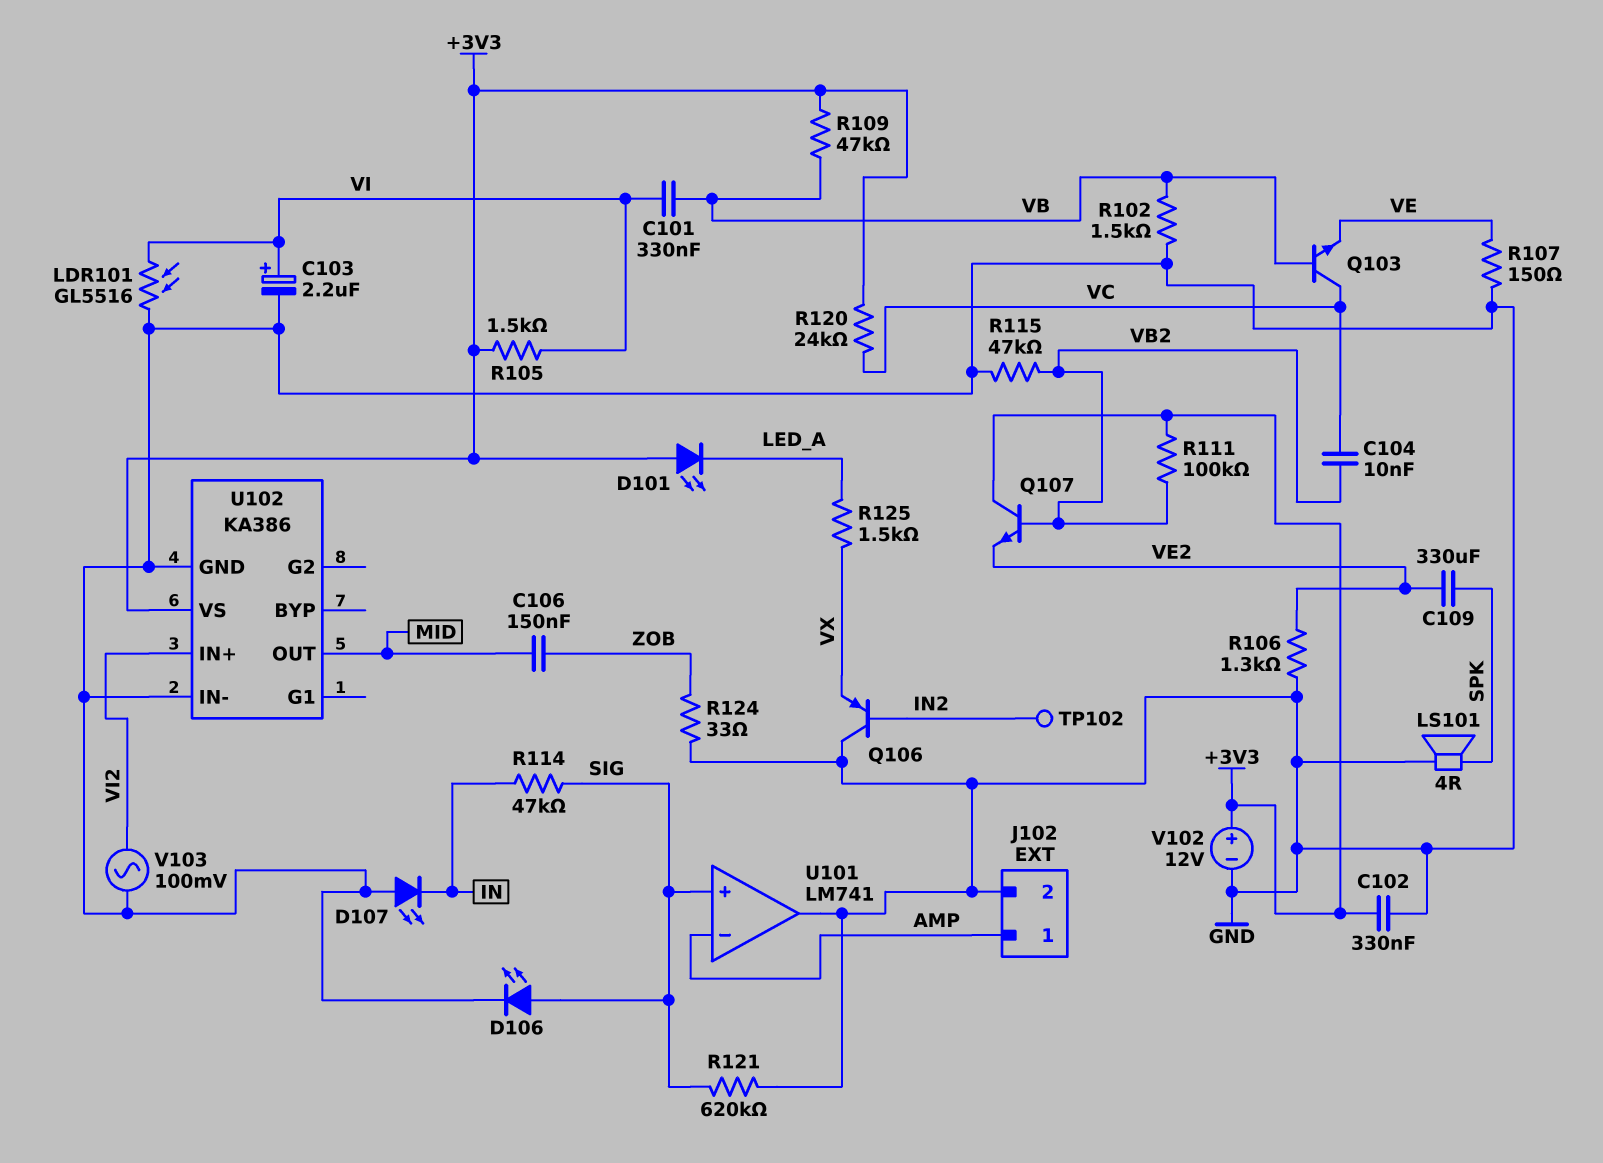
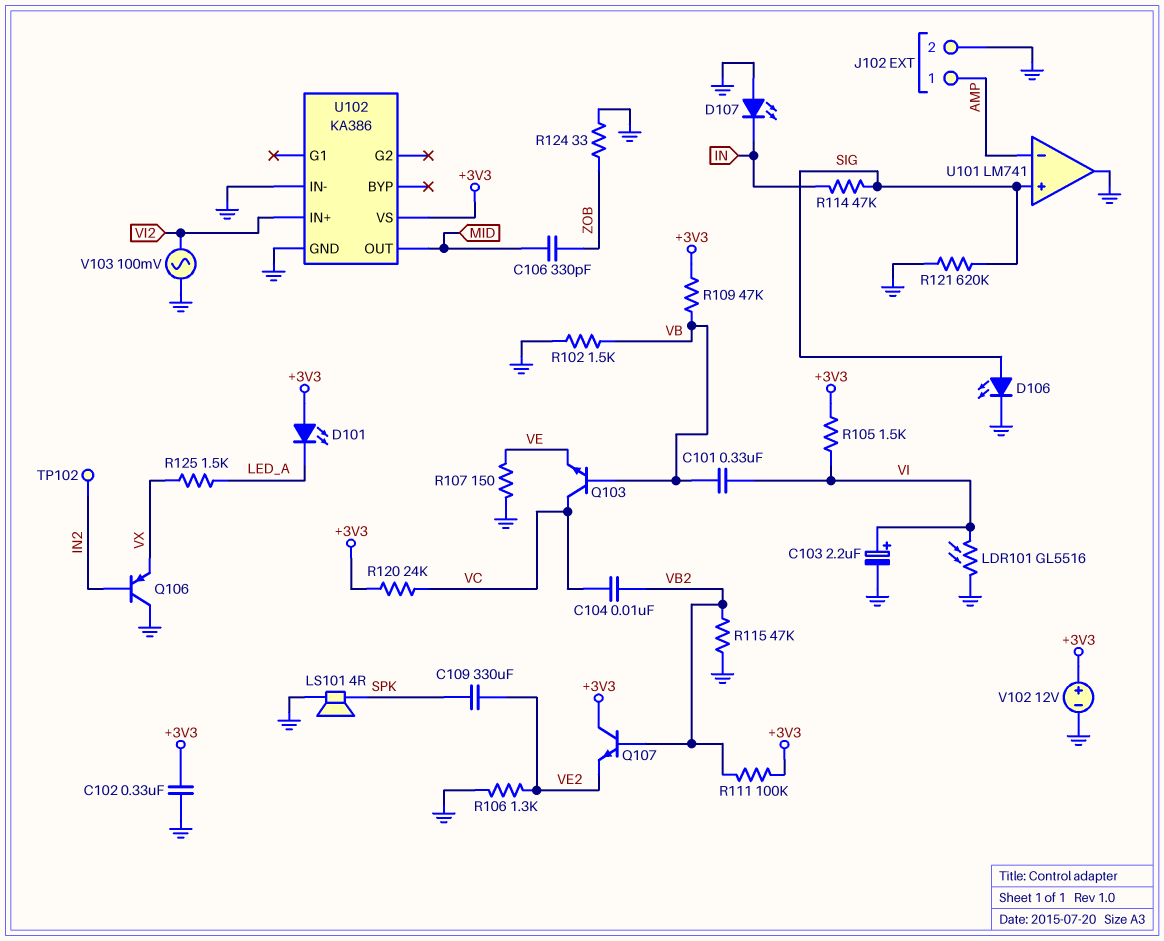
C106: 150nF (MID, ZOB) -> 330pF (MID, ZOB)

